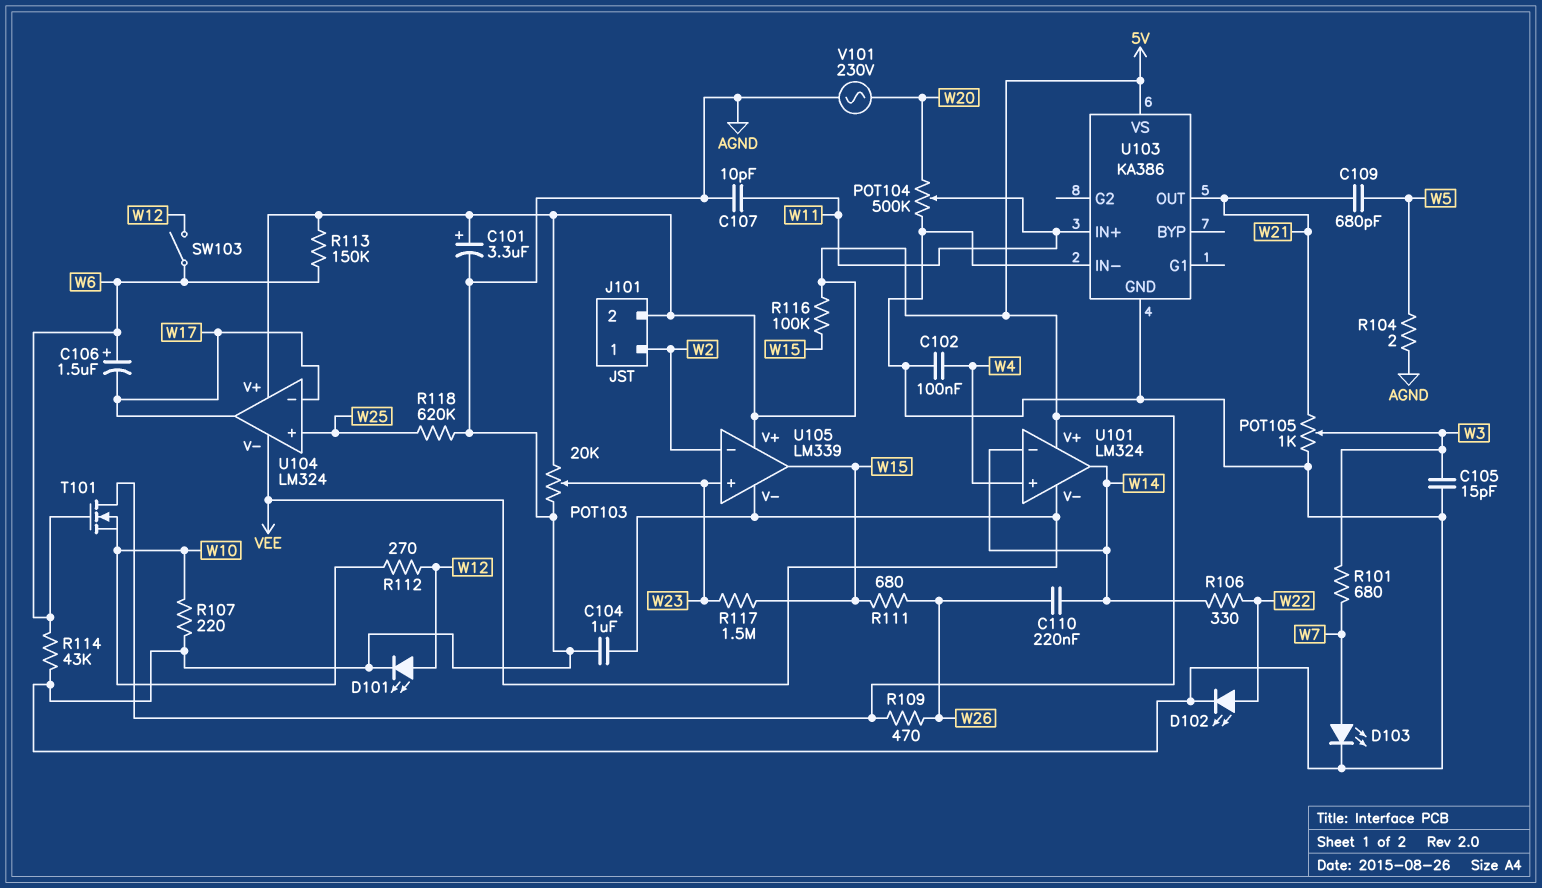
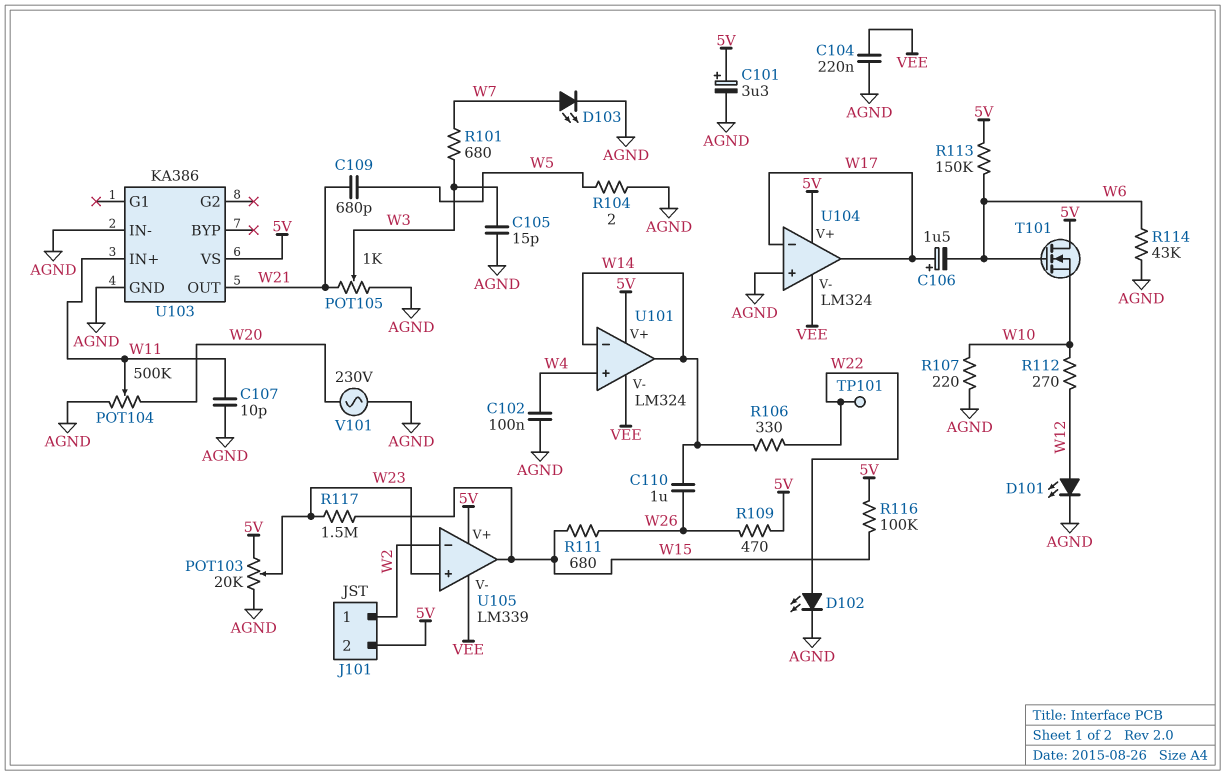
C104: 1uF (AGND, VEE) -> 220nF (AGND, VEE)
C106: 1.5uF (plus W6, minus W17) -> 1.5uF (plus W17, minus W6)
C110: 220nF (W14, W26) -> 1uF (W14, W26)
R118: 620k (AGND, W25) -> none
SW103: switch (W6, W12) -> none
TP101: none -> test point (W22)
U104 pin in+: W25 -> AGND

